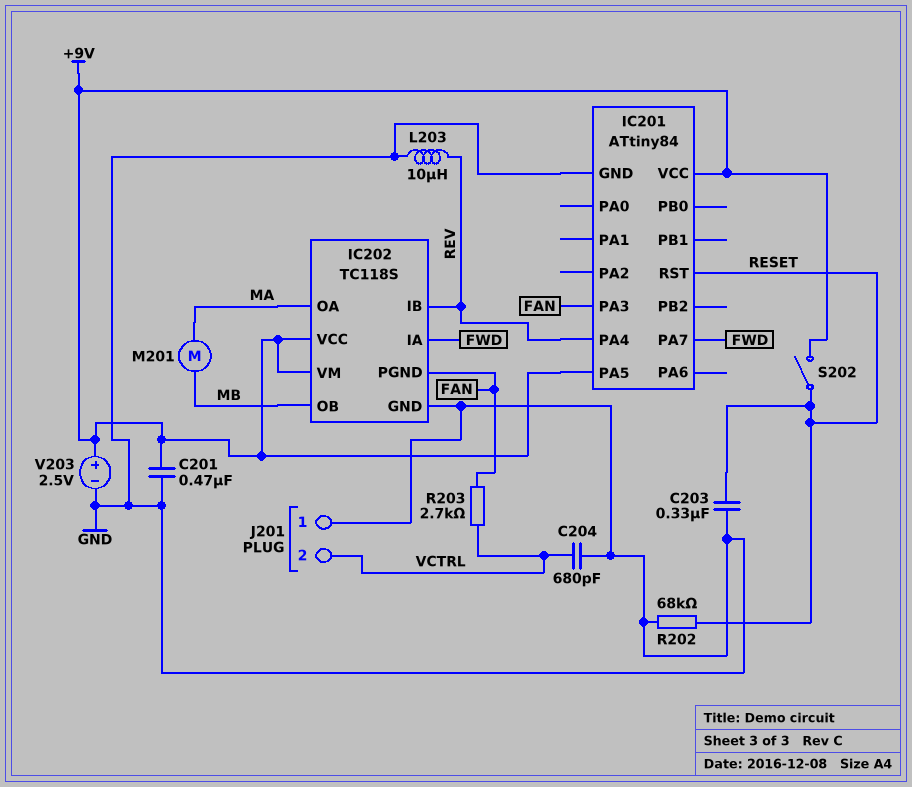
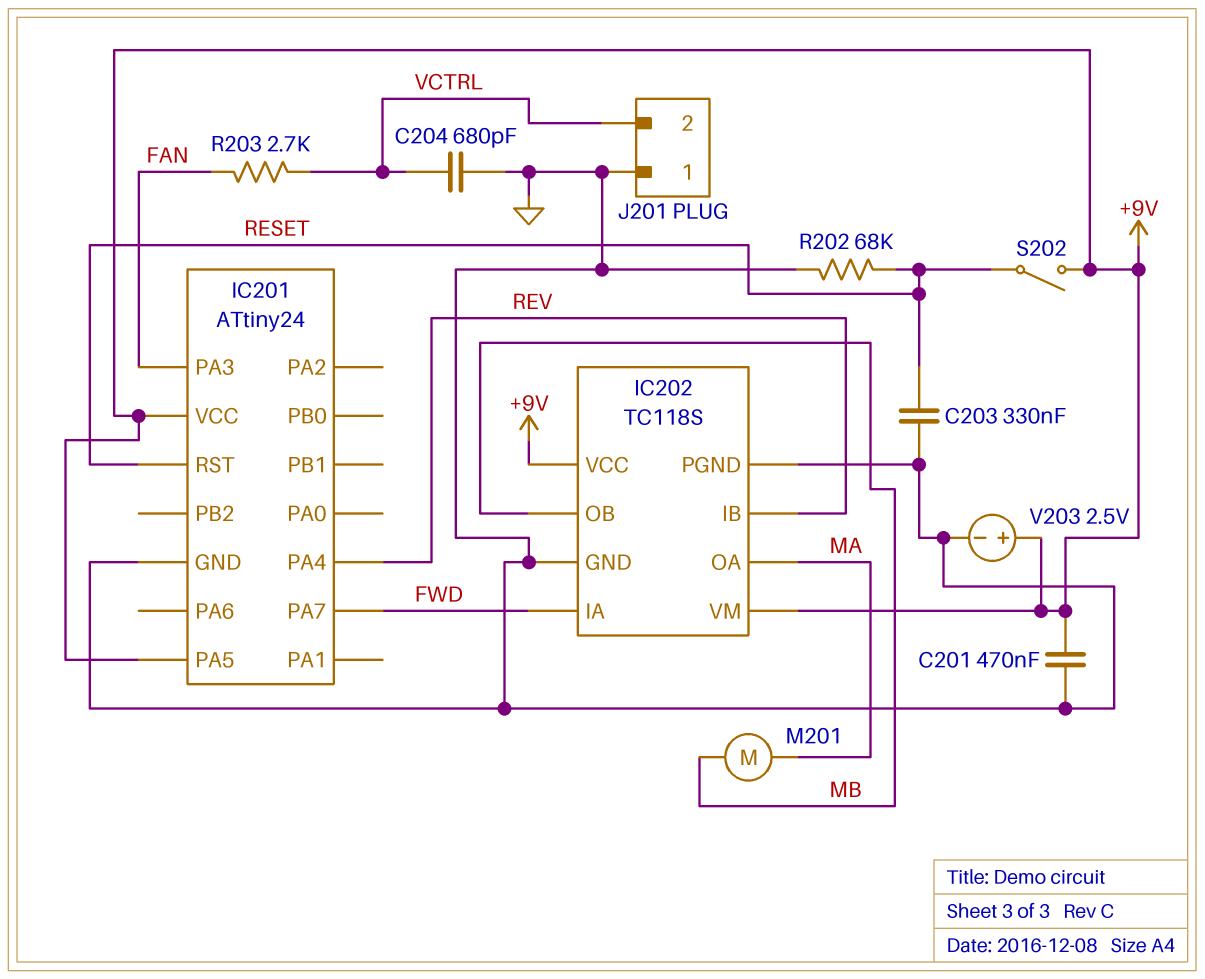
IC201: ATtiny84 -> ATtiny24
IC202 pin PGND: FAN -> GND
L203: 10uH (GND, REV) -> none

